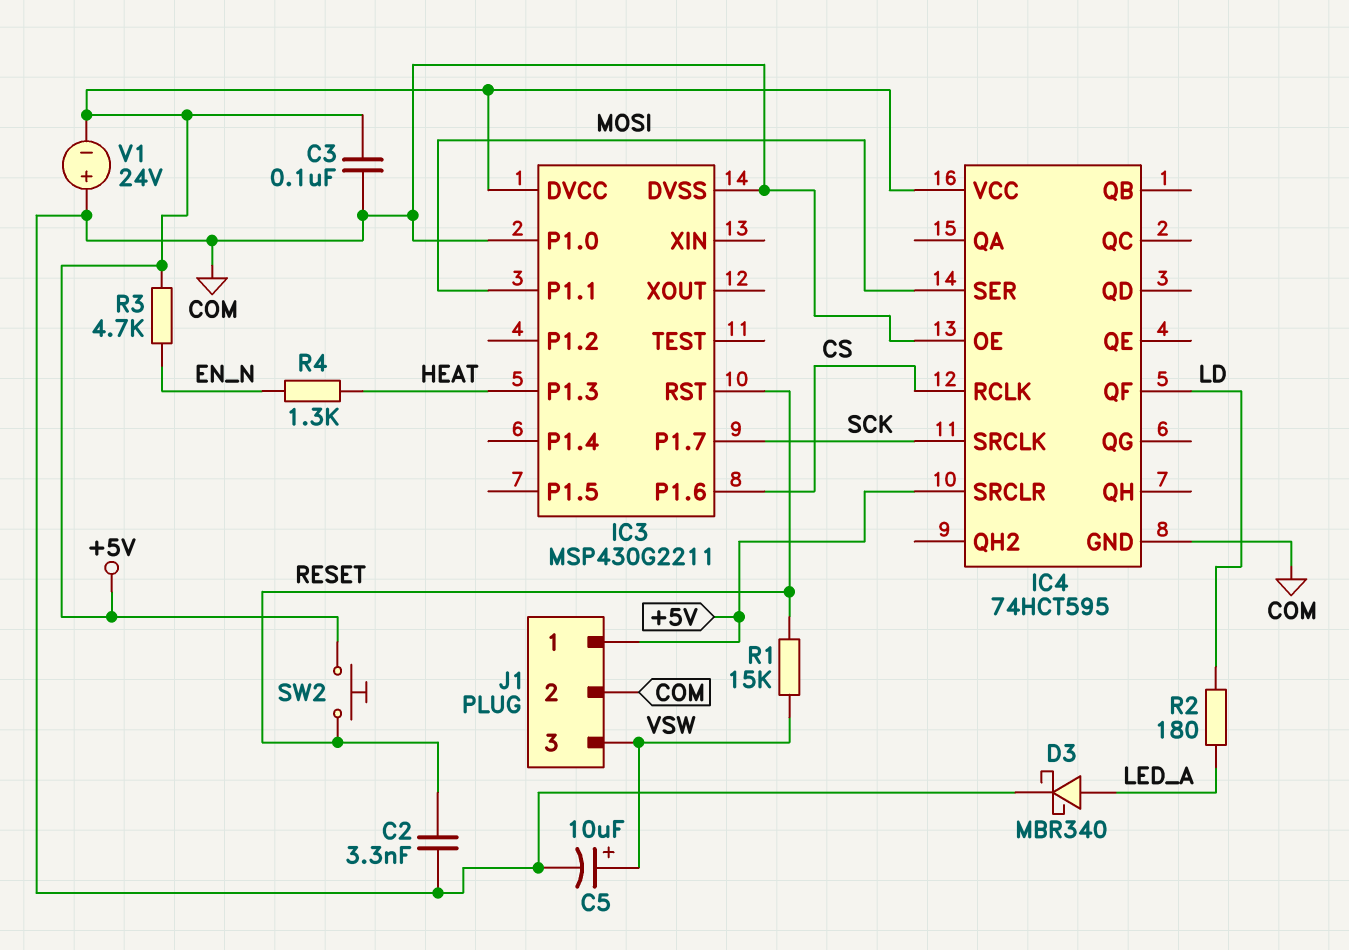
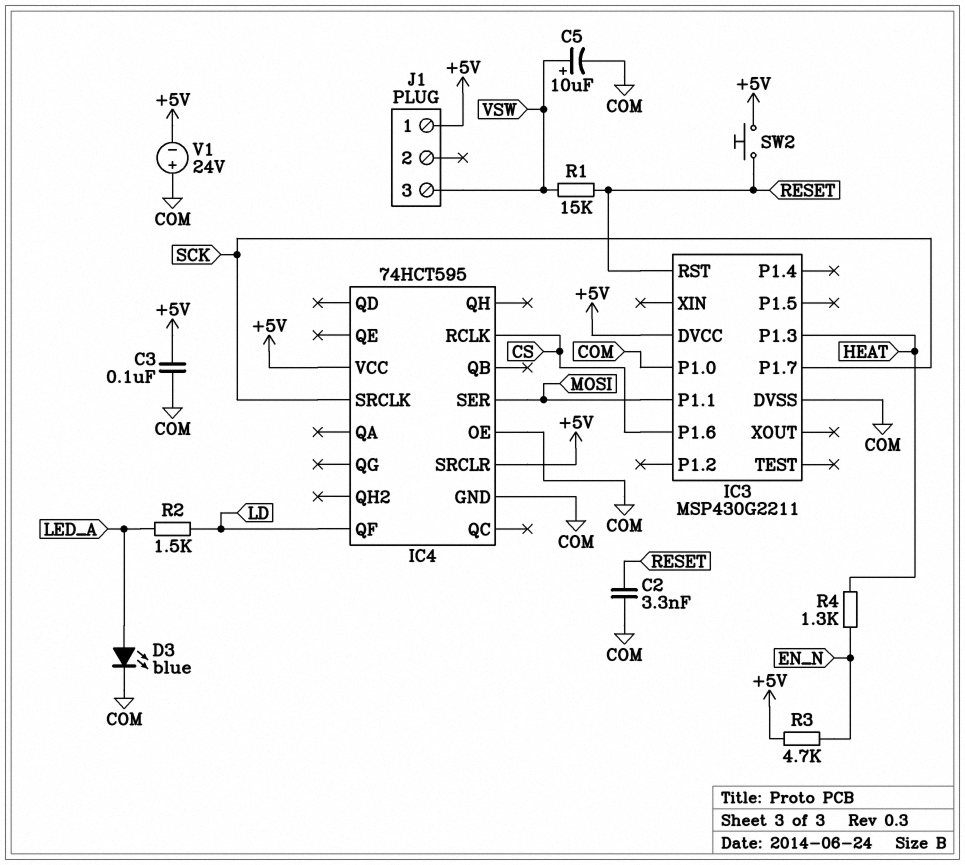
D3: schottky MBR340 (A LED_A, K COM) -> LED blue (A LED_A, K COM)
J1 pin 2: COM -> none
R2: 180 (LD, LED_A) -> 1.5k (LD, LED_A)

